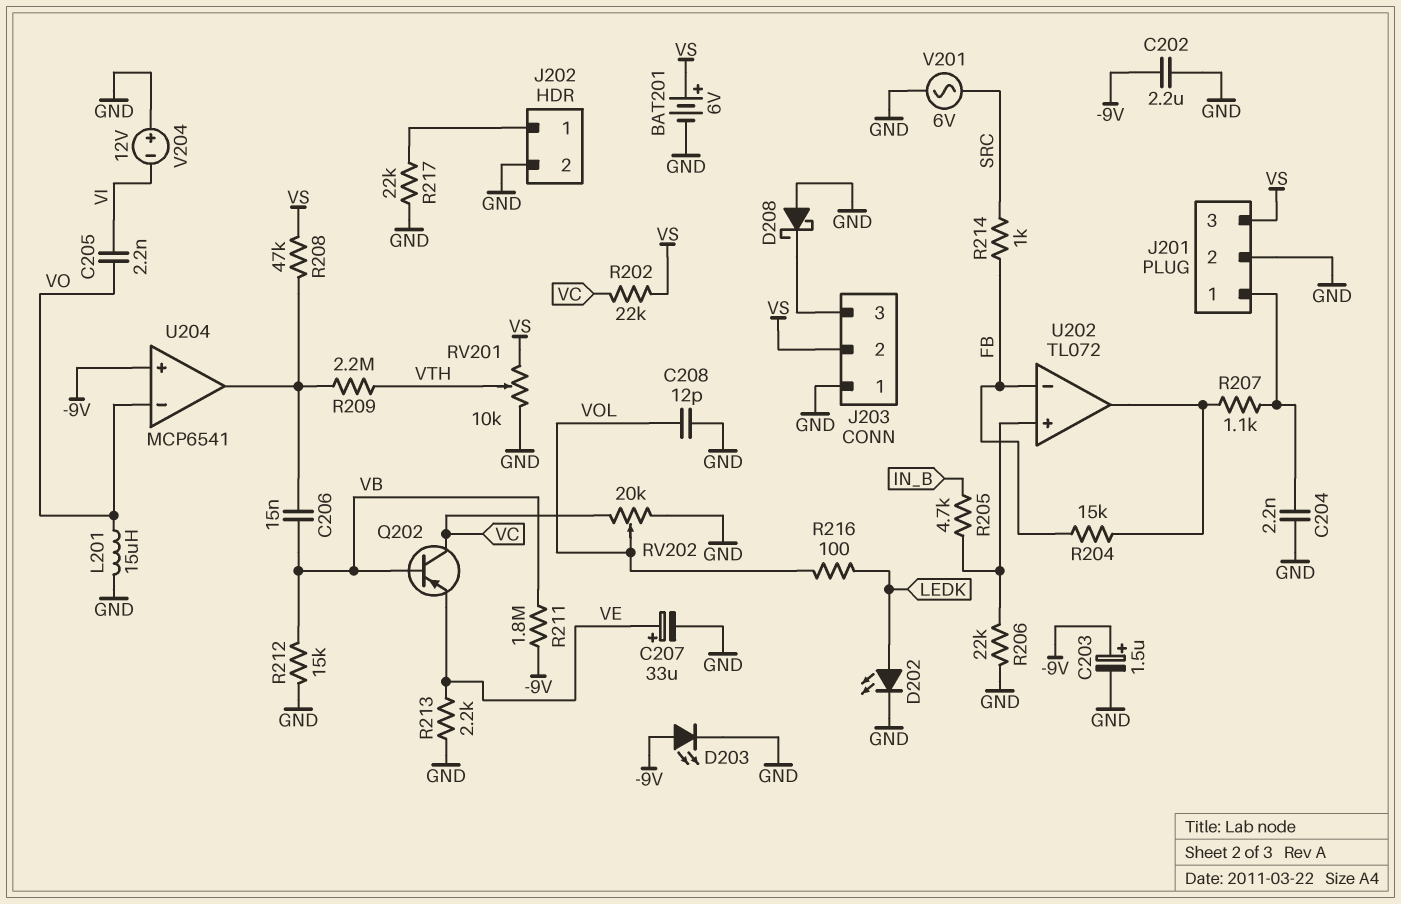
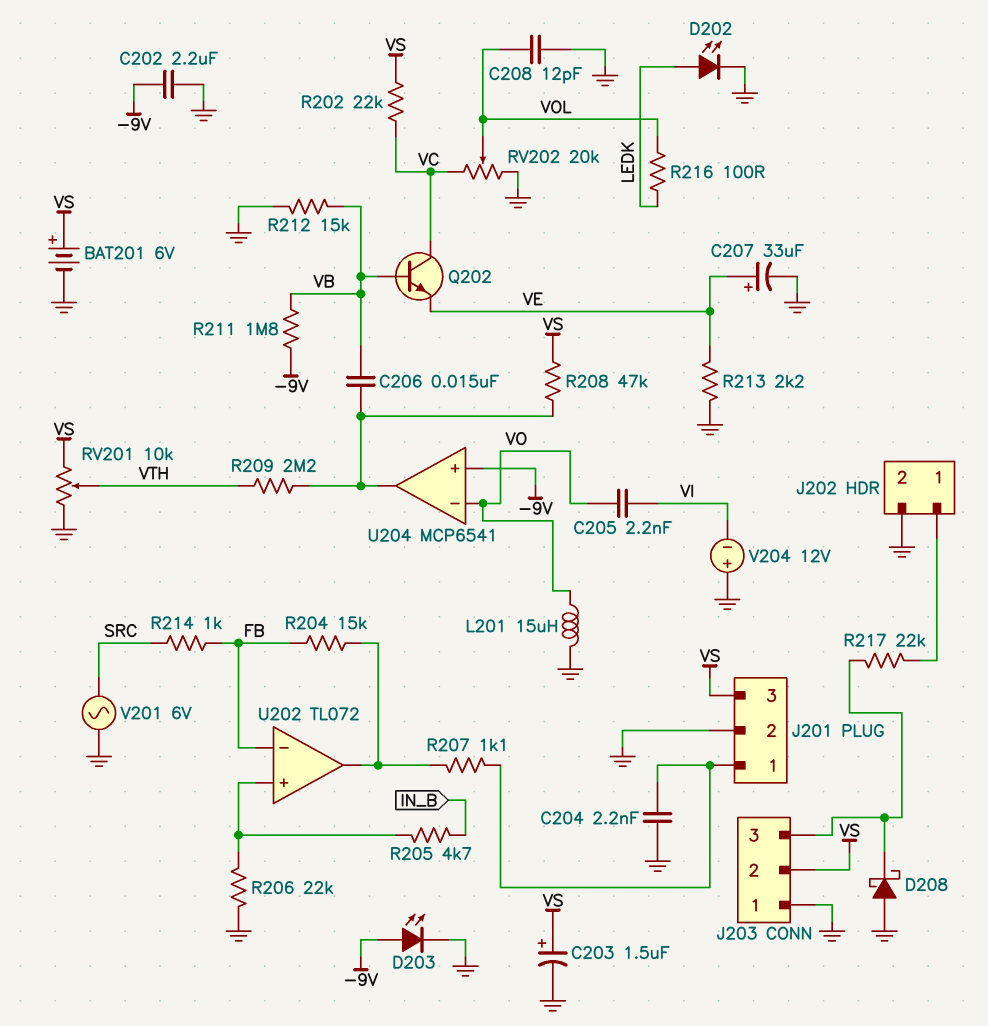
C203: 1.5uF (plus -9V, minus GND) -> 1.5uF (plus VS, minus GND)
Q202: PNP (B VB, C VC, E VE) -> NPN (B VB, C VC, E VE)
R217: 22k (GND, J202/1) -> 22k (J202/1, J203/3)

